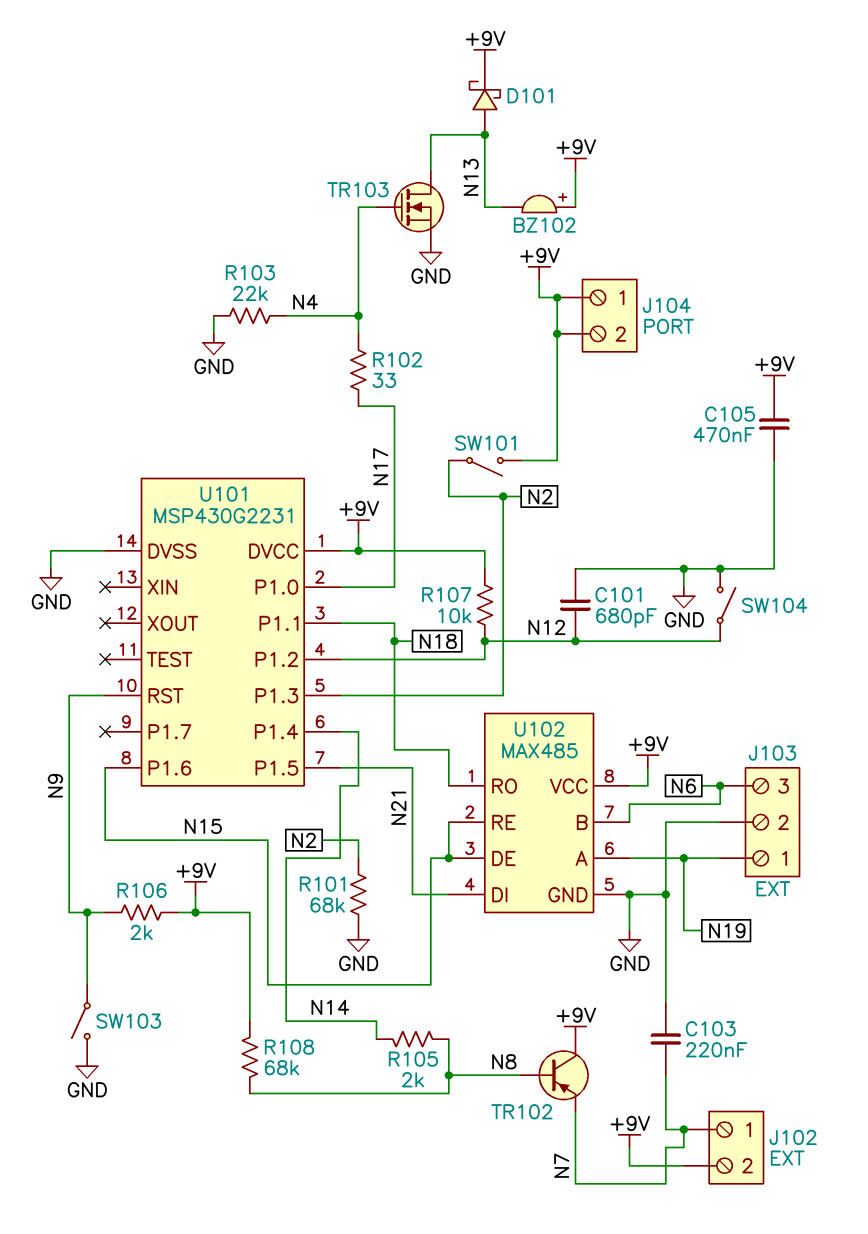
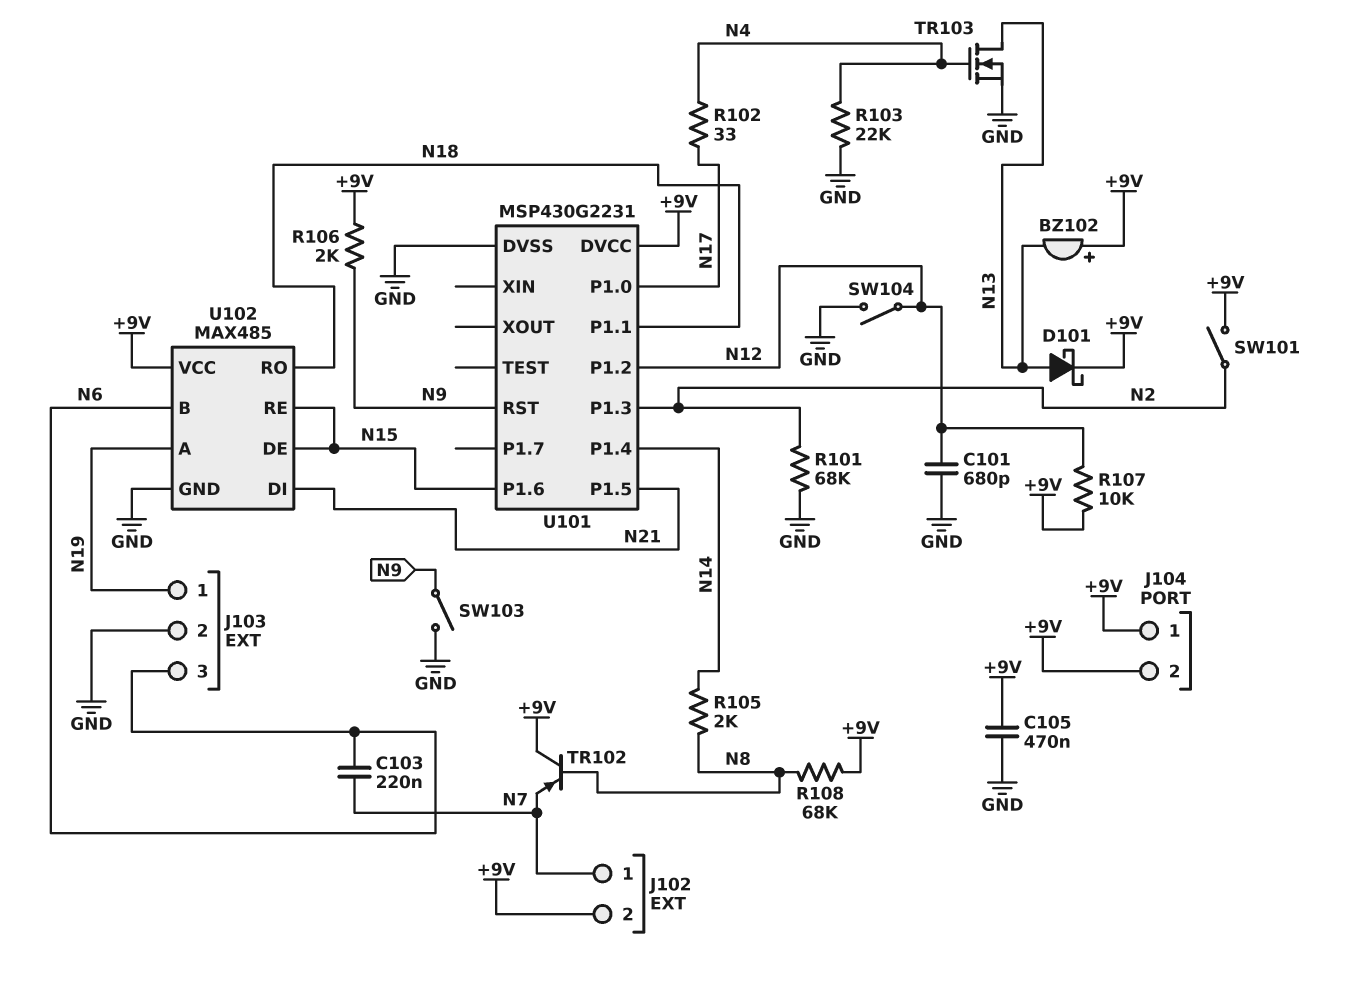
C103: 220nF (GND, N7) -> 220nF (N6, N7)

